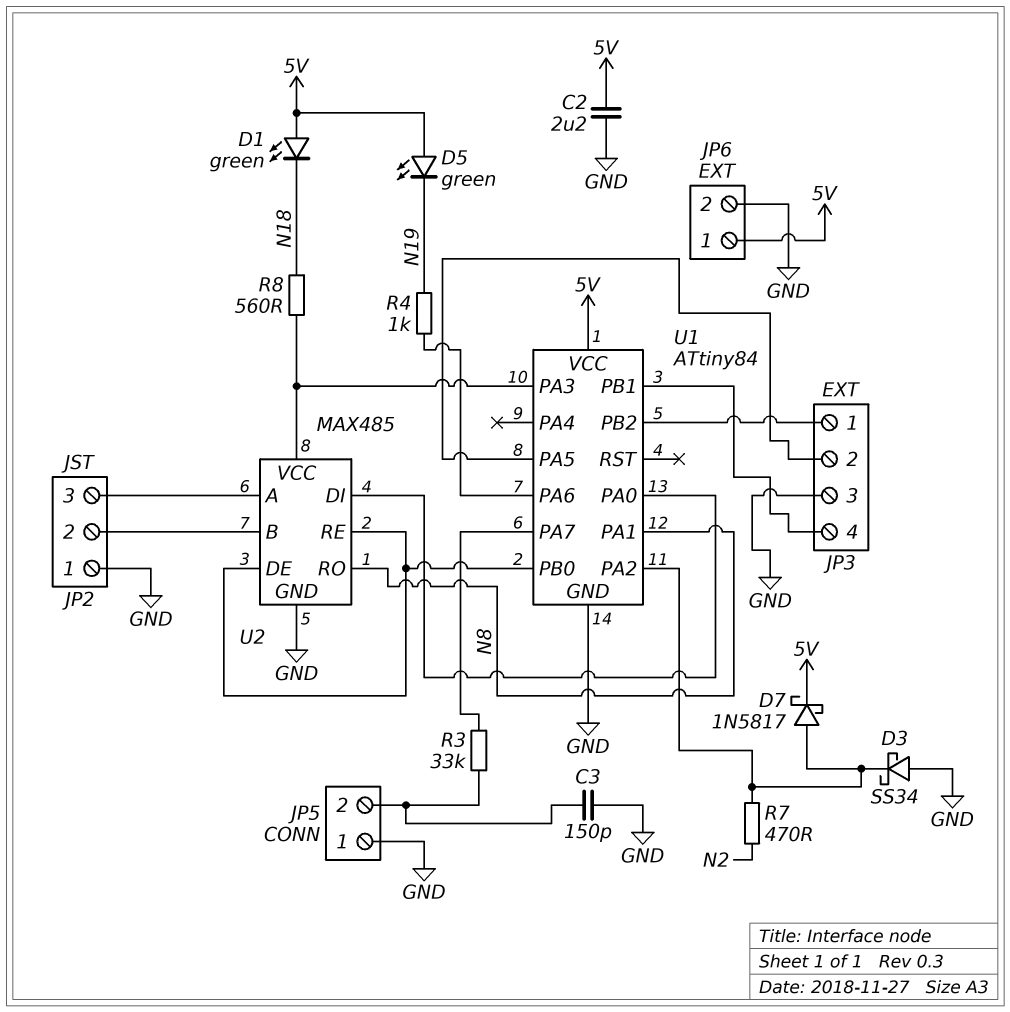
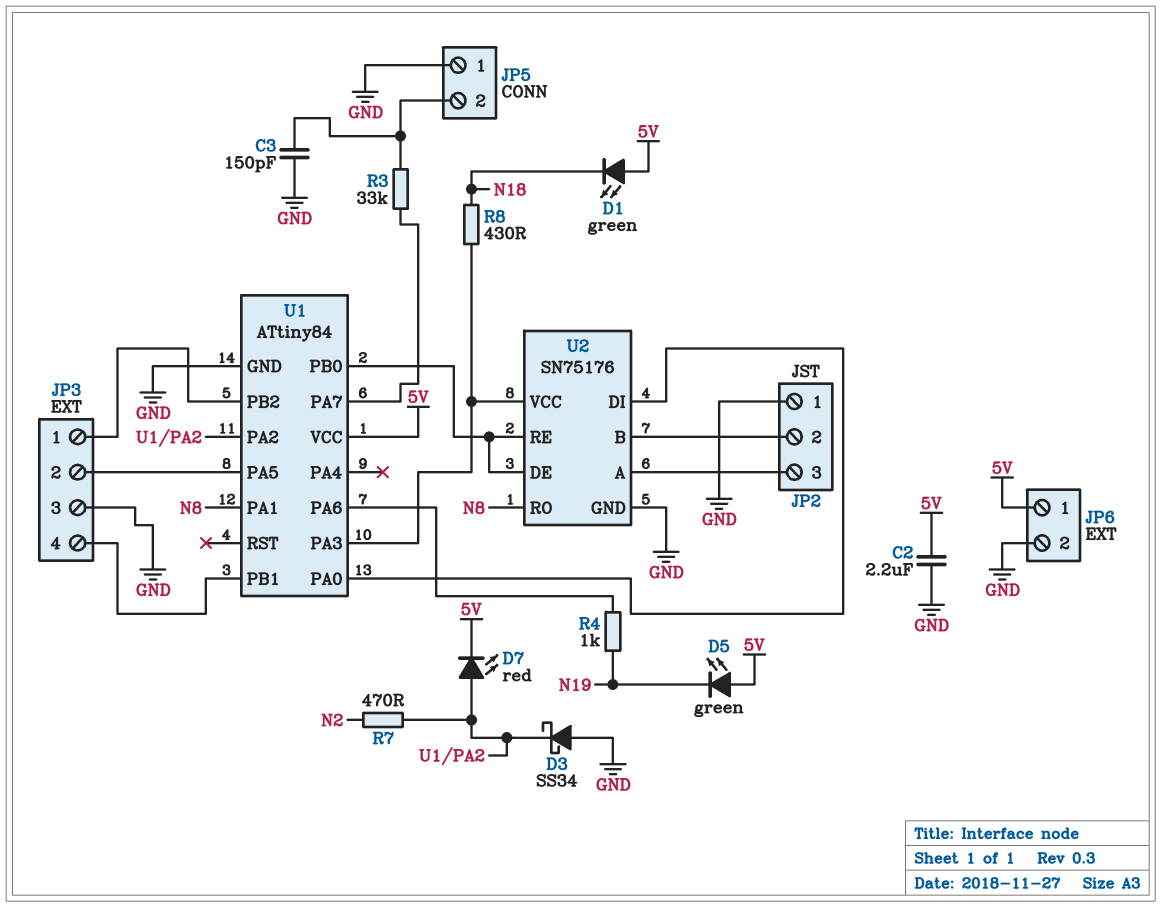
D7: schottky 1N5817 (A U1/PA2, K 5V) -> LED red (A U1/PA2, K 5V)
R8: 560 (N18, U1/PA3) -> 430 (N18, U1/PA3)
U2: MAX485 -> SN75176

